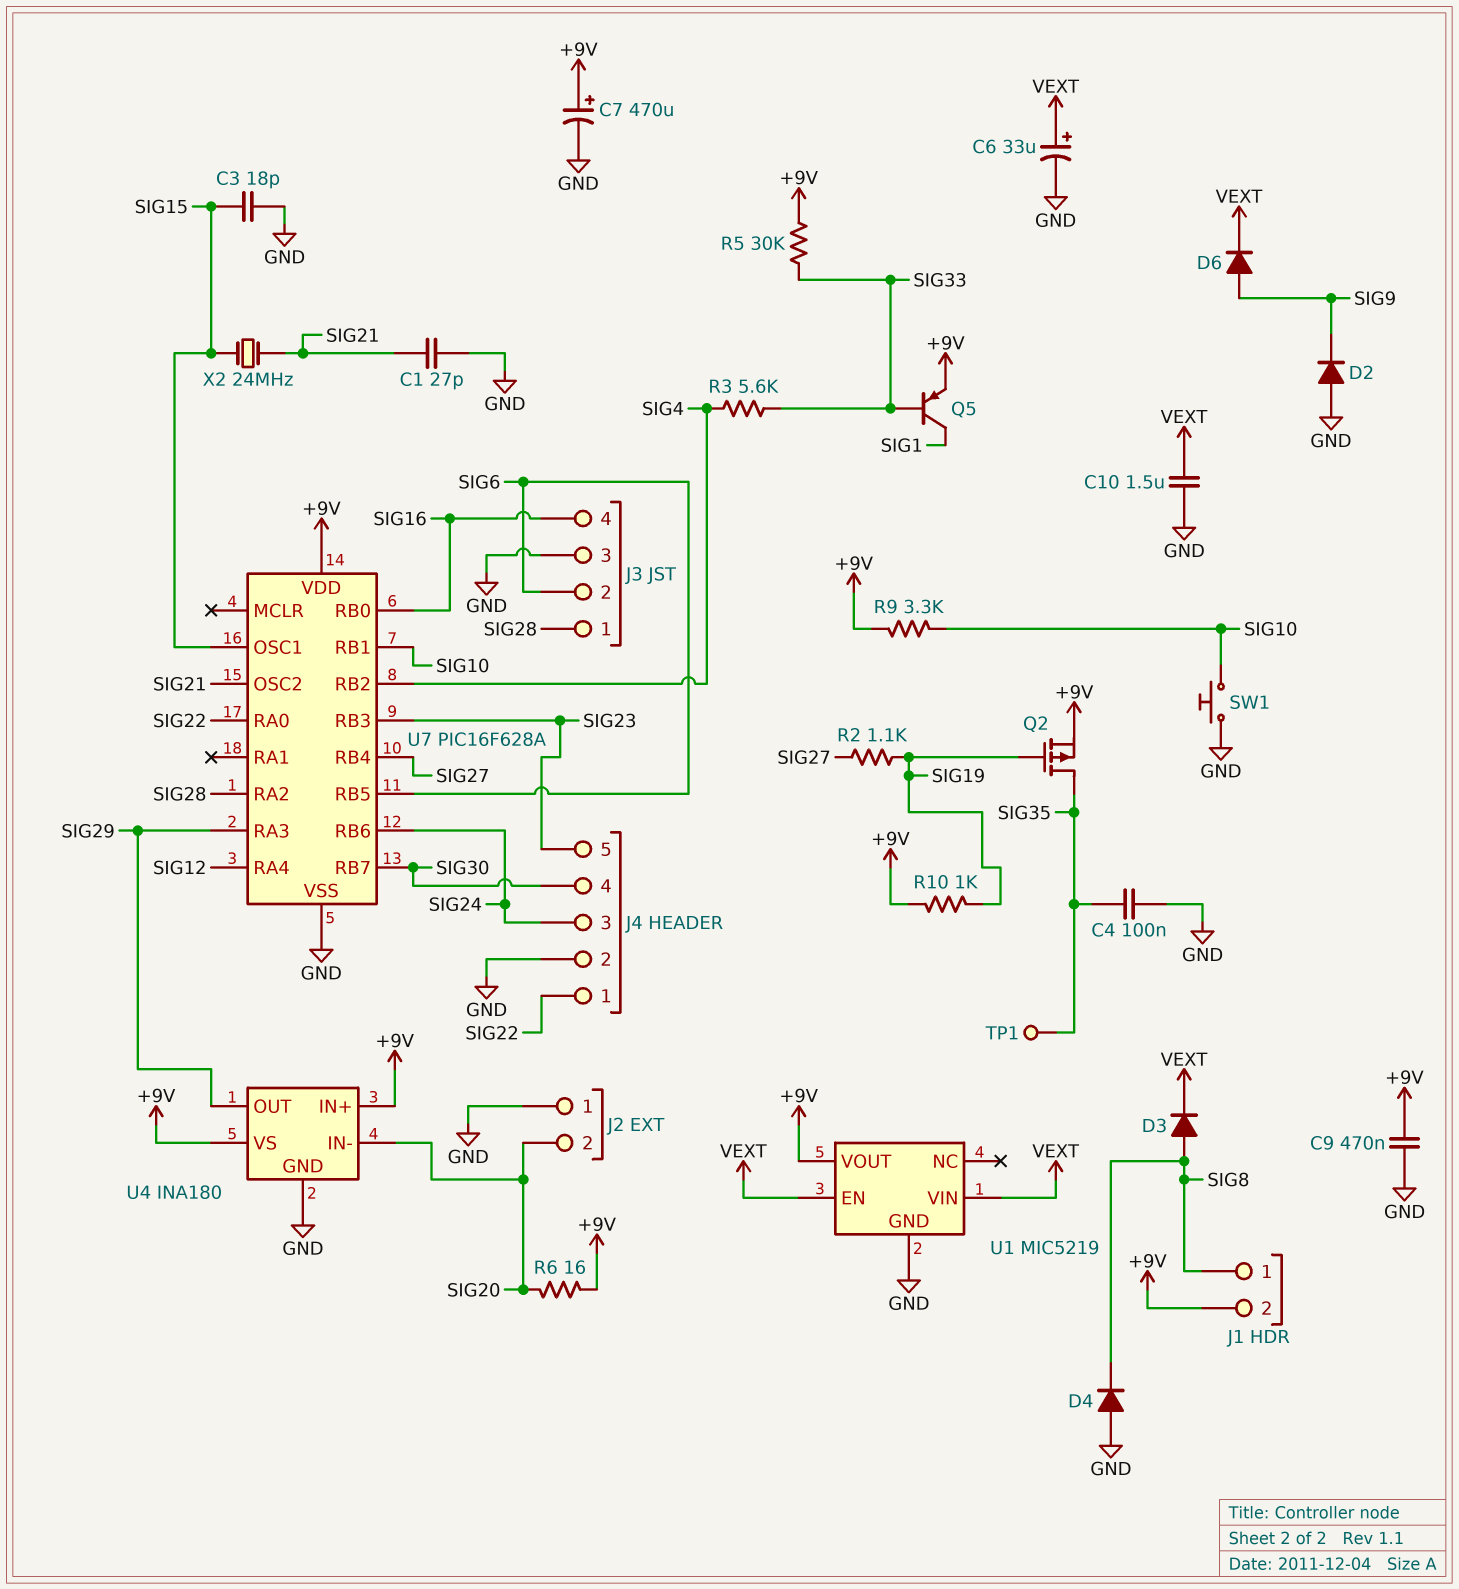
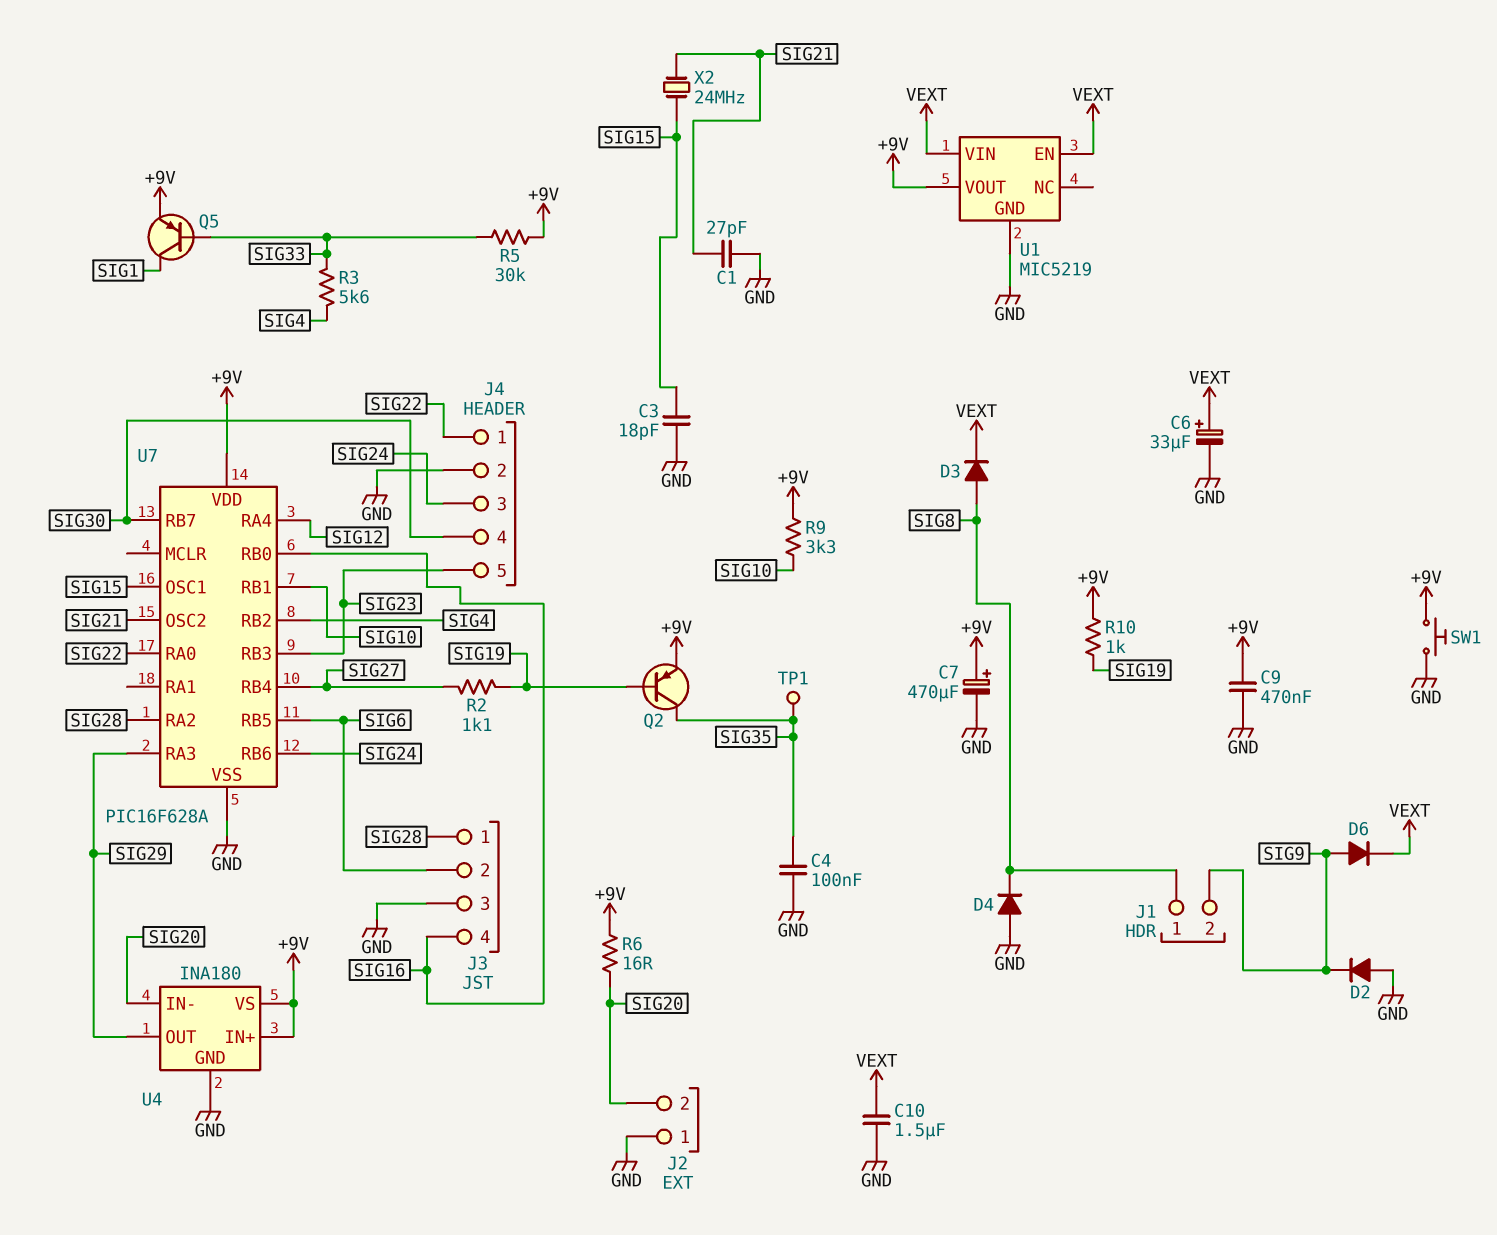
J1 pin 2: +9V -> SIG9
Q2: PMOS (G SIG19, D SIG35, S +9V) -> PNP (B SIG19, C SIG35, E +9V)
SW1: button (GND, SIG10) -> button (+9V, GND)

